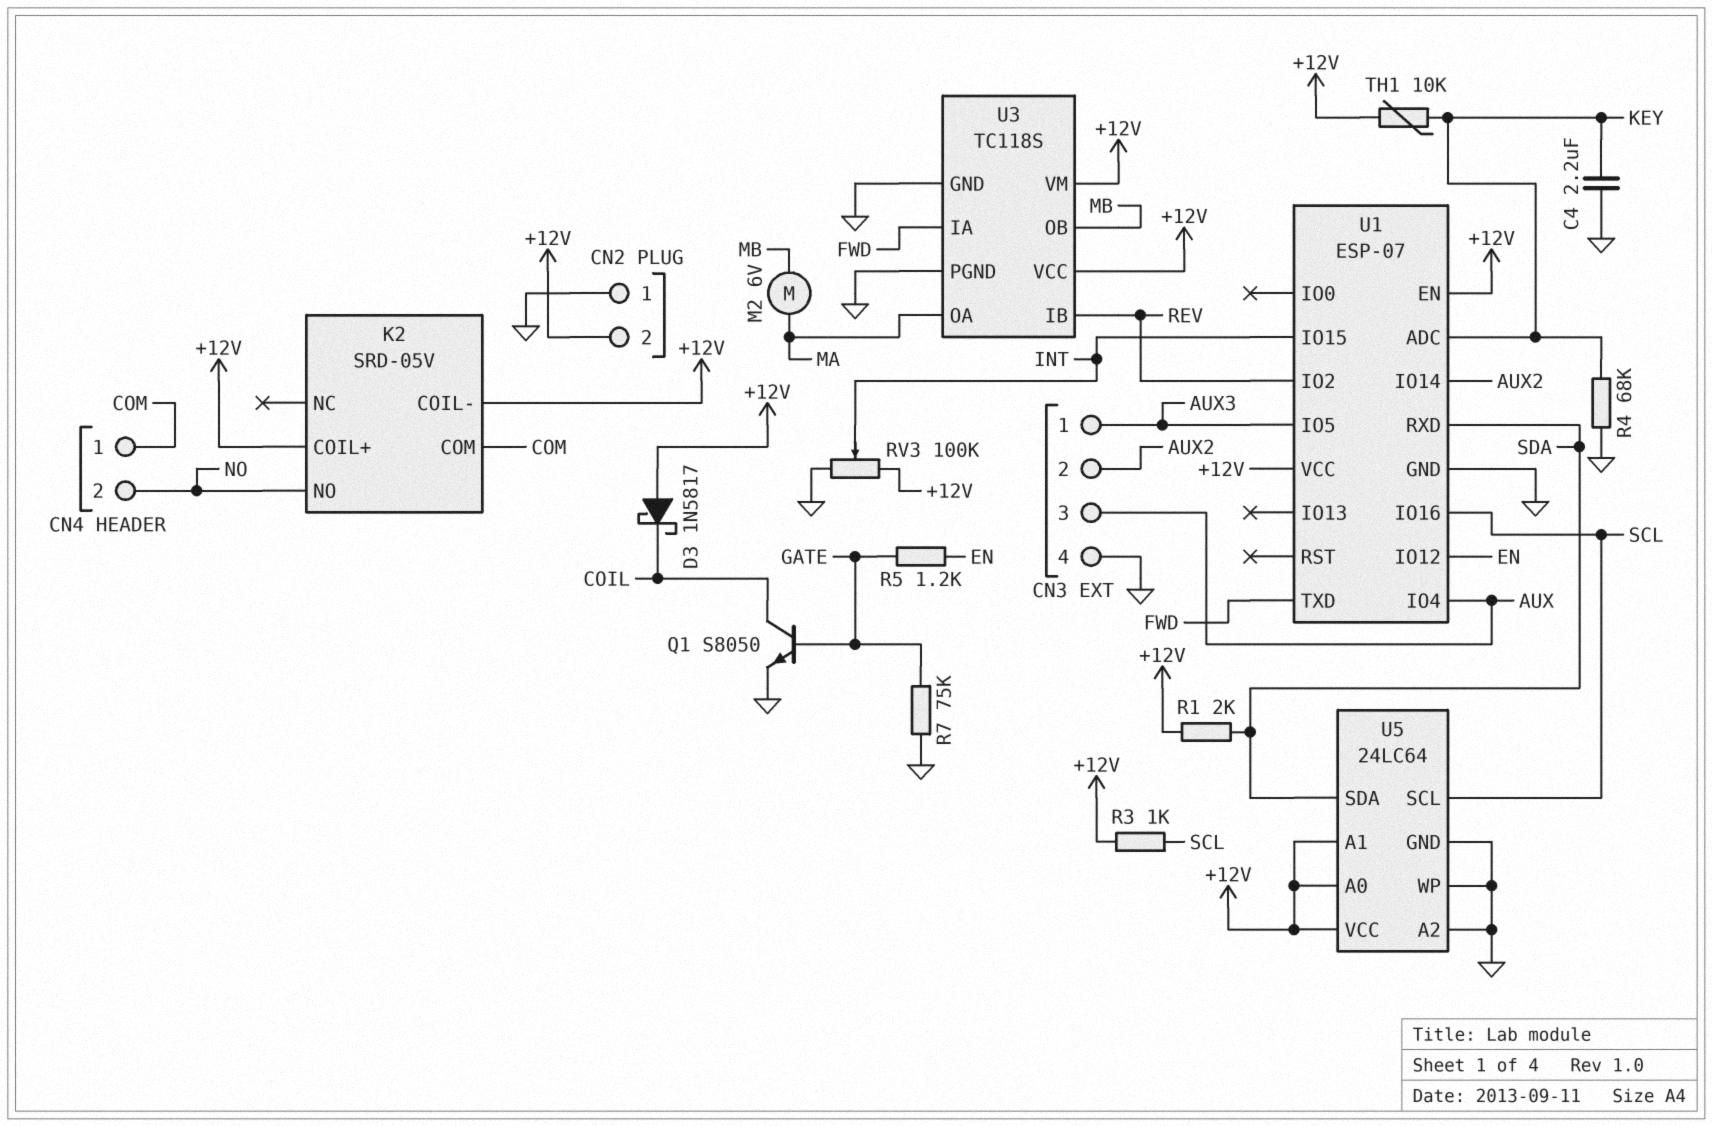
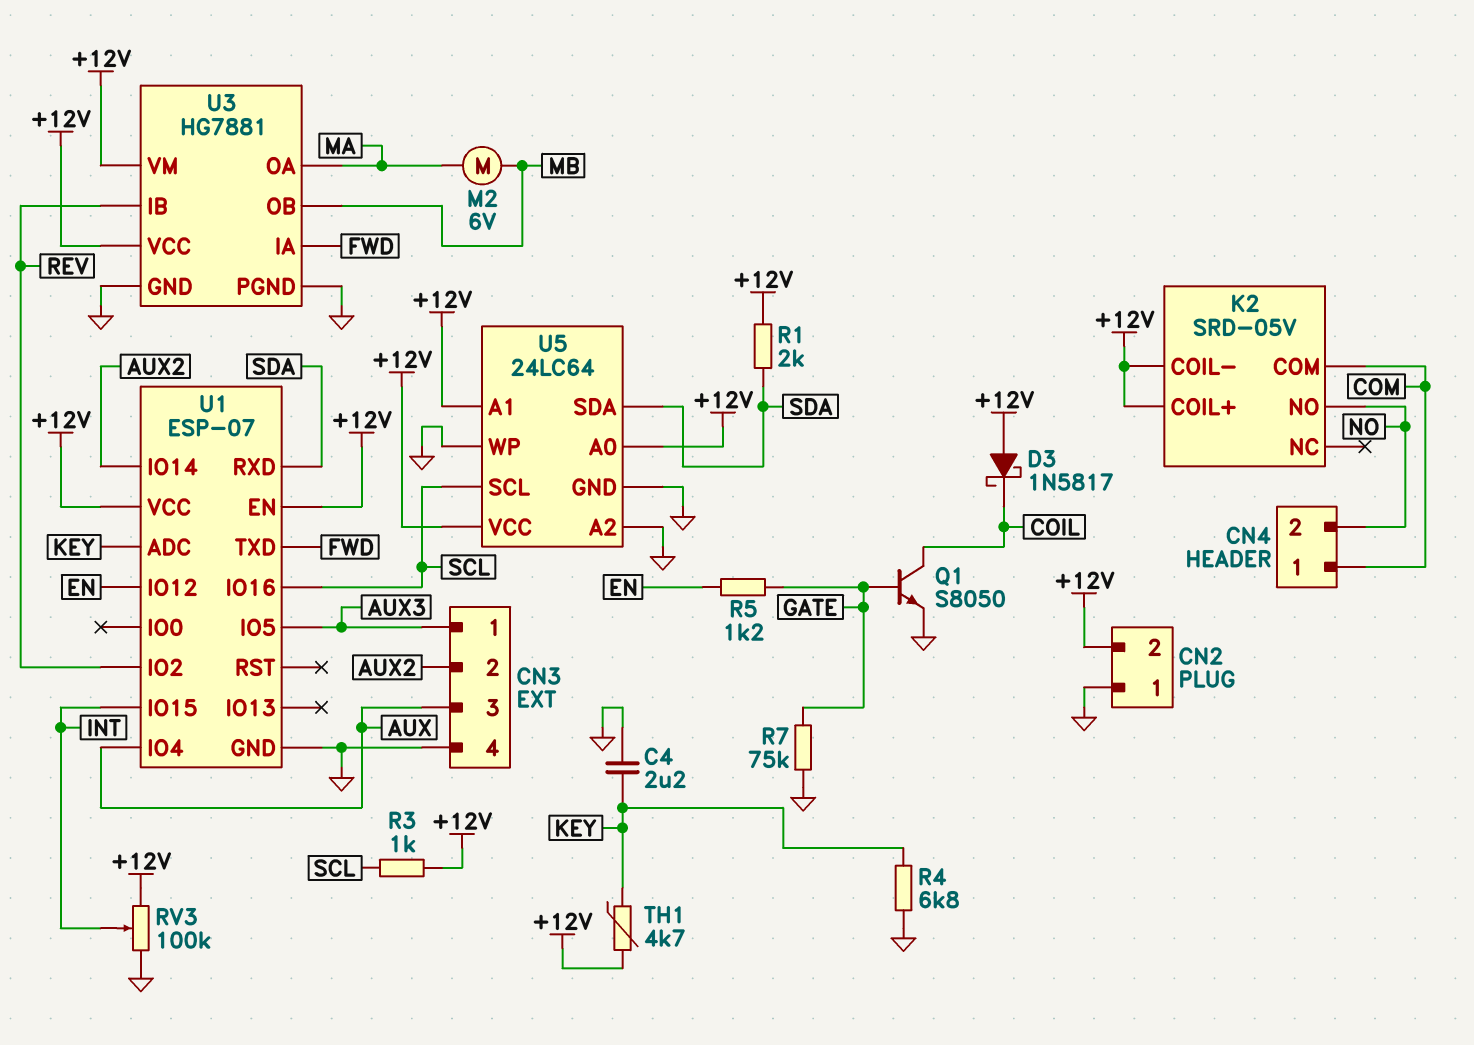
R4: 68k (GND, KEY) -> 6.8k (GND, KEY)
TH1: 10k (+12V, KEY) -> 4.7k (+12V, KEY)
U3: TC118S -> HG7881

